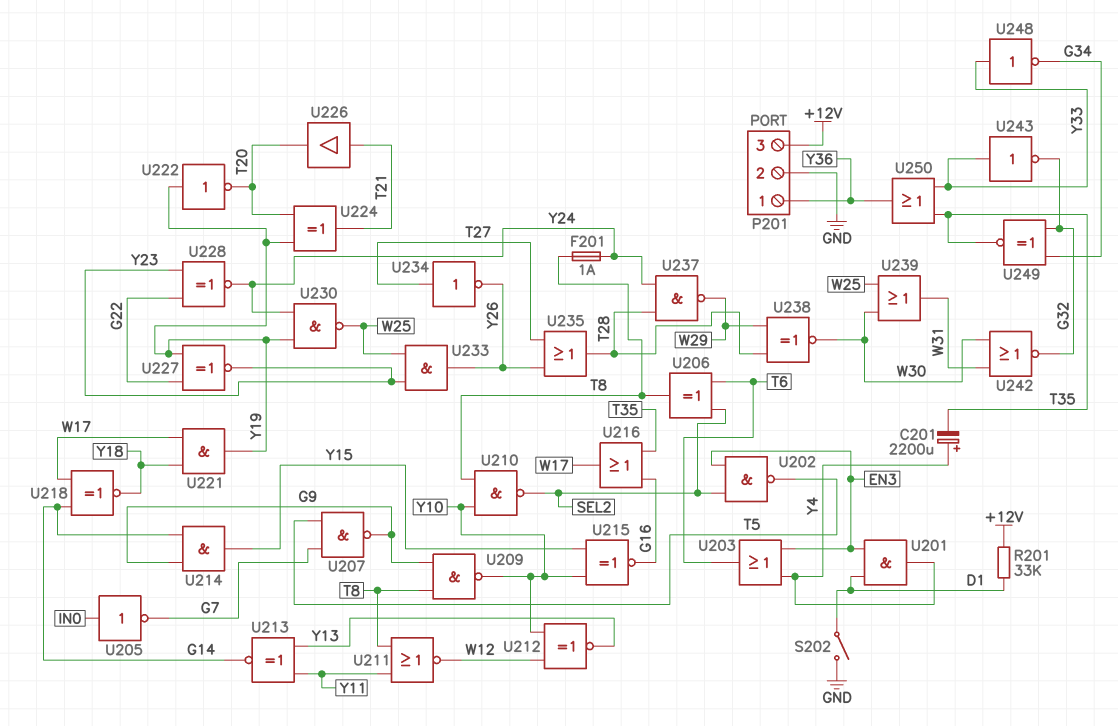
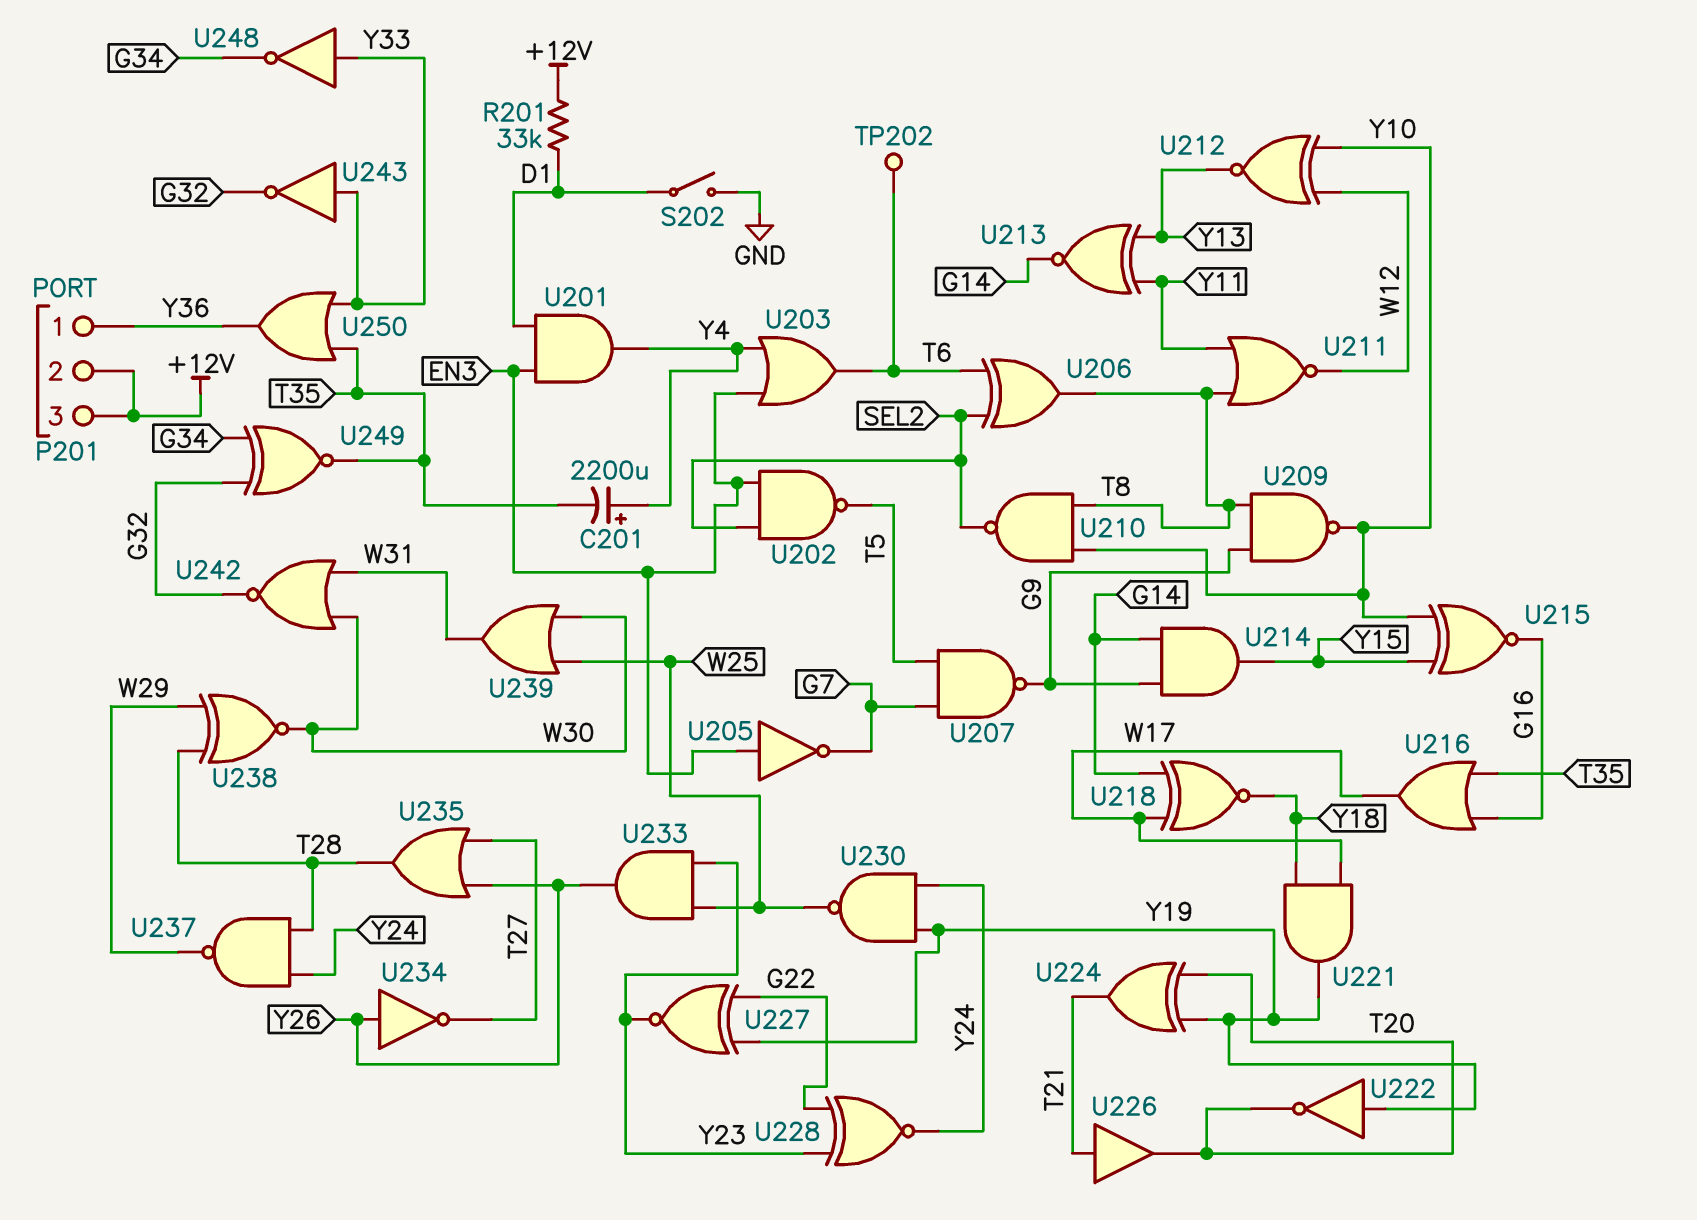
F201: 1A (T8, Y24) -> none
P201 pin 2: GND -> +12V
TP202: none -> test point (T6)
U205: NOT (in IN0, out G7) -> NOT (in EN3, out G7)
U234: NOT (in T27, out Y26) -> NOT (in Y26, out T27)

